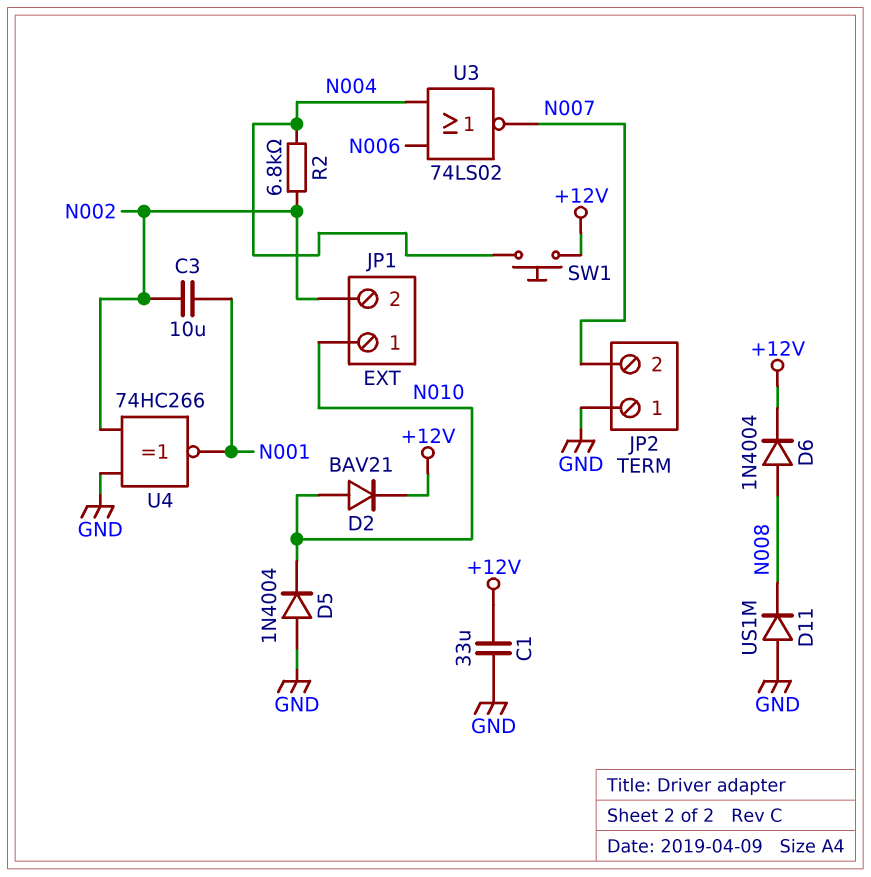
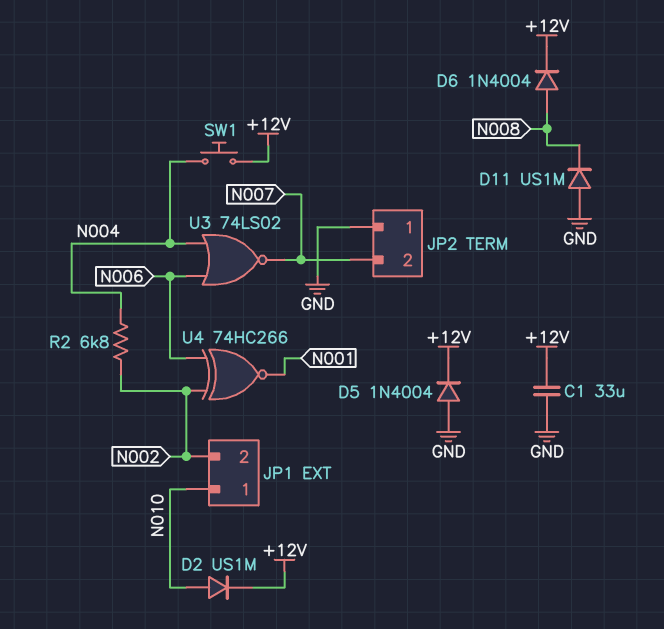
C3: 10uF (N001, N002) -> none
D2: diode BAV21 (A N010, K +12V) -> diode US1M (A N010, K +12V)
D5: diode 1N4004 (A GND, K N010) -> diode 1N4004 (A GND, K +12V)
U4: XNOR 74HC266 (in GND, in N002, out N001) -> XNOR 74HC266 (in N002, in N006, out N001)

